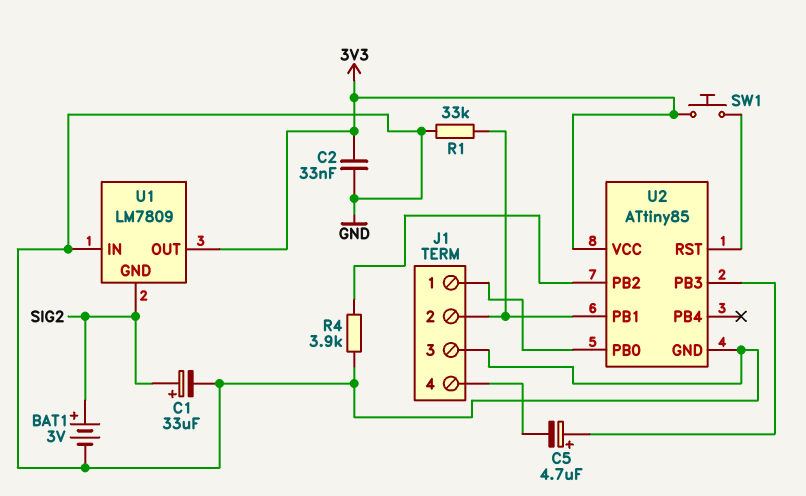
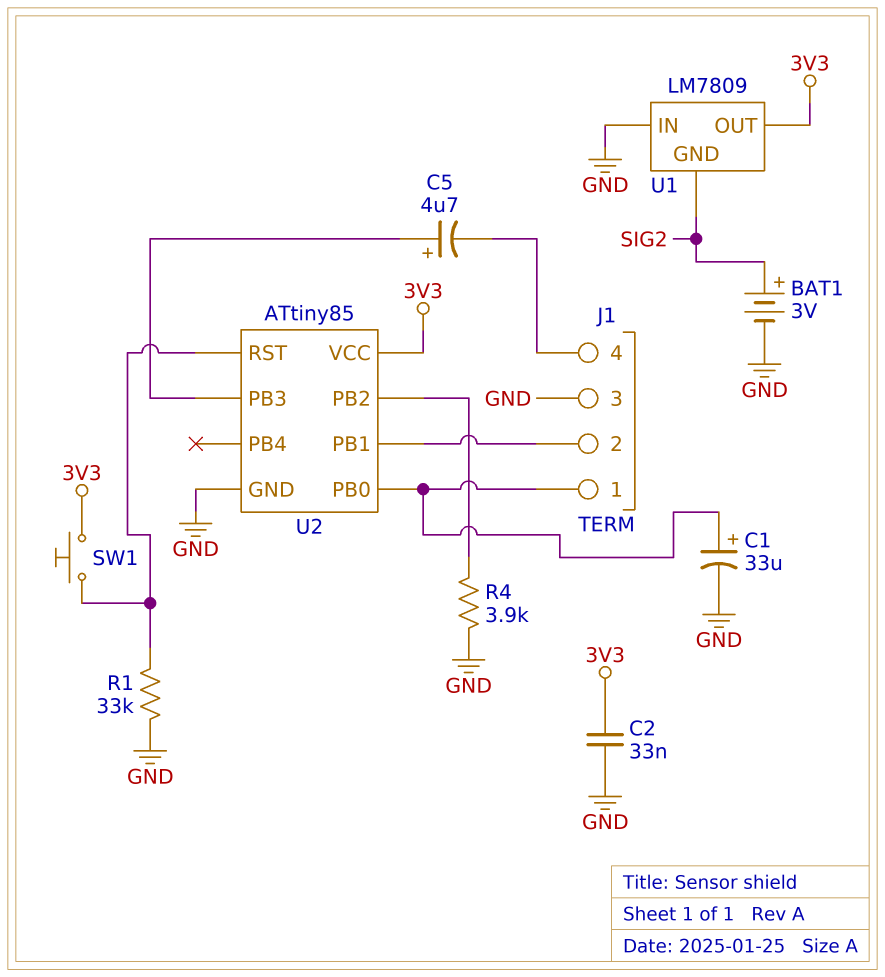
C1: 33uF (plus SIG2, minus GND) -> 33uF (plus J1/1, minus GND)
R1: 33k (GND, J1/2) -> 33k (GND, U2/RST)

